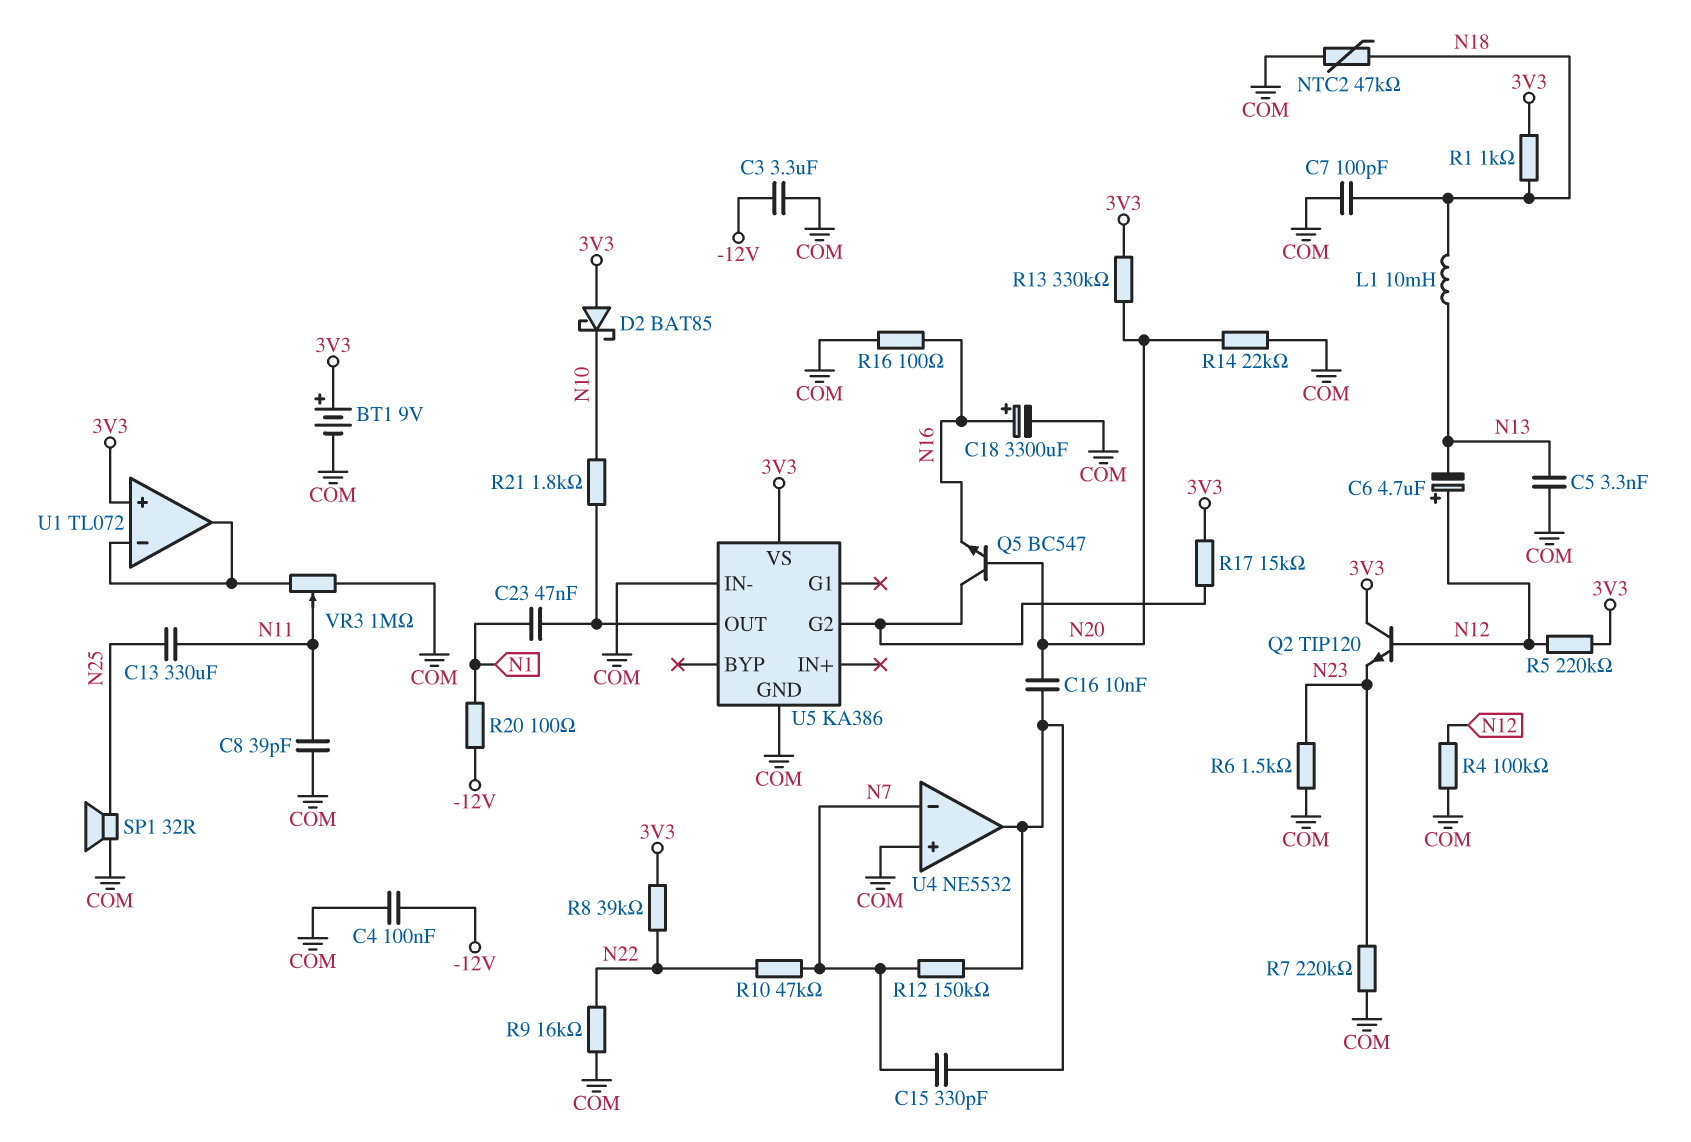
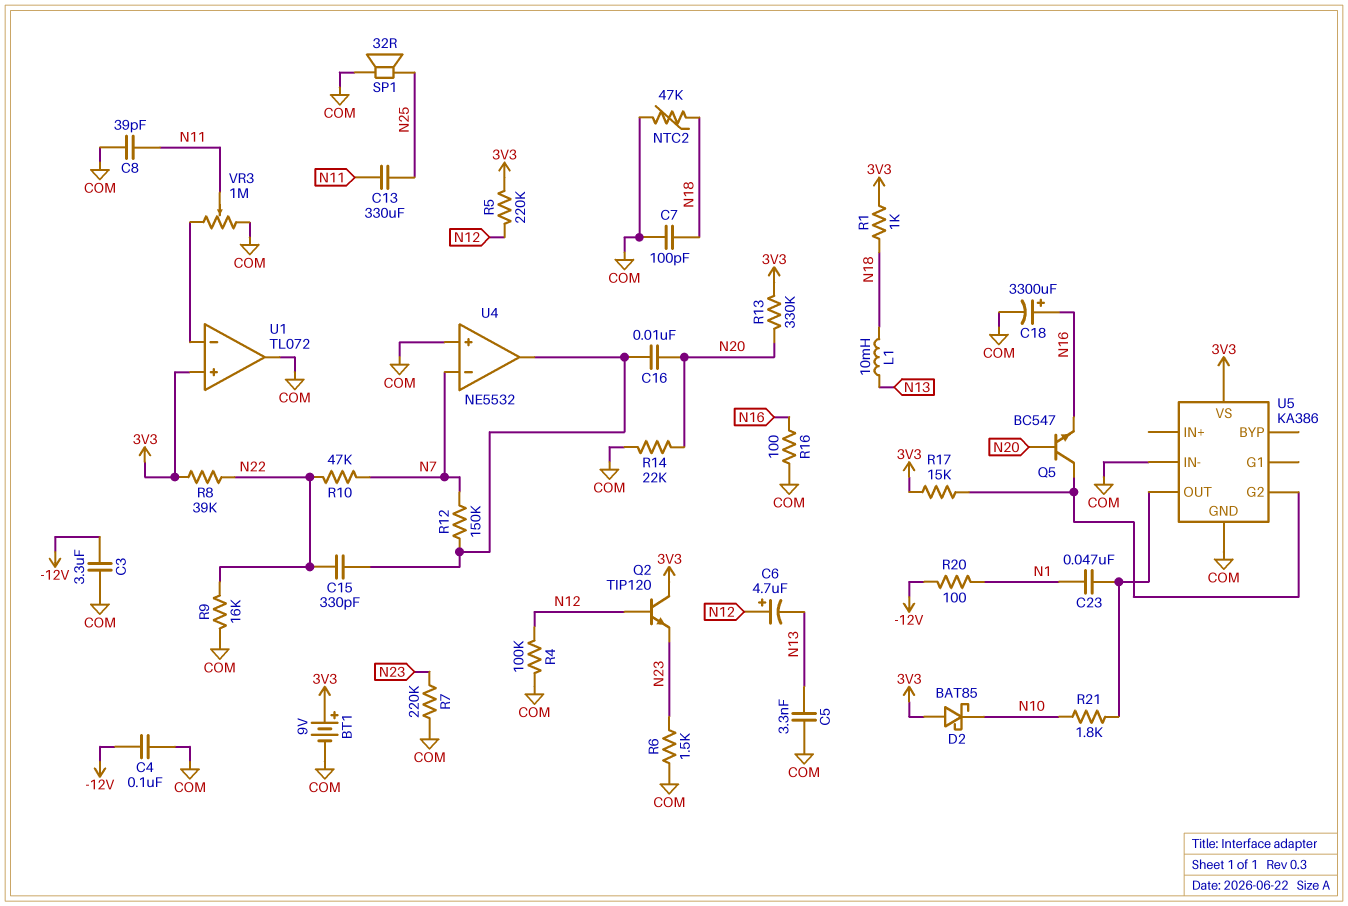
C15: 330pF (N7, U4/out) -> 330pF (N22, U4/out)
U1 pin out: U1/in- -> COM

